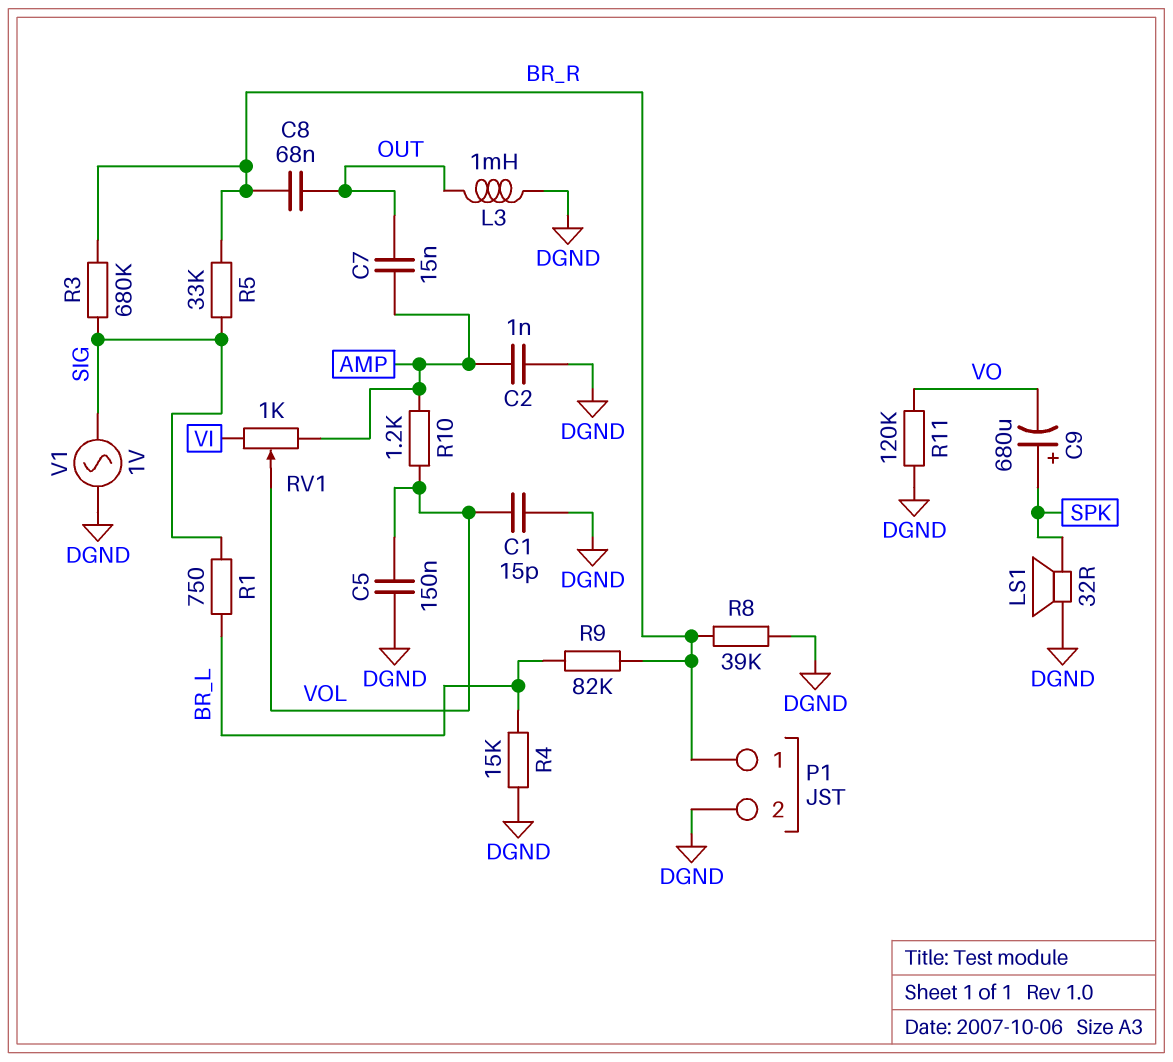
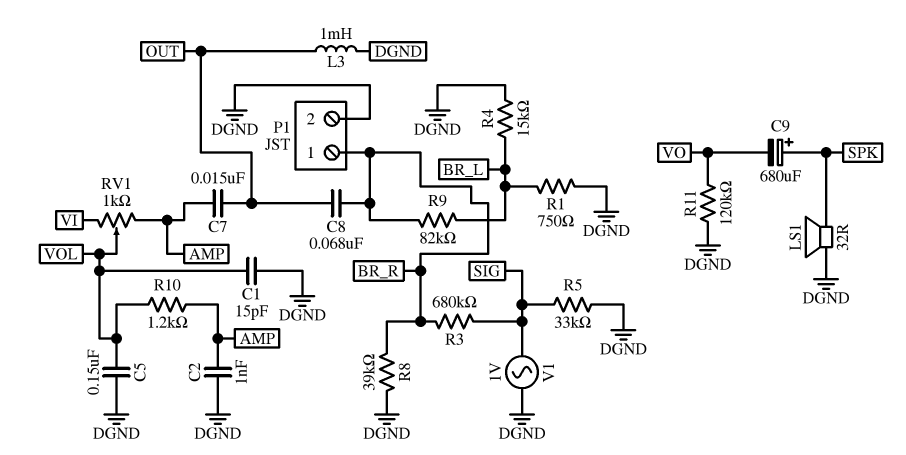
R1: 750 (BR_L, SIG) -> 750 (BR_L, DGND)
R5: 33k (BR_R, SIG) -> 33k (DGND, SIG)

